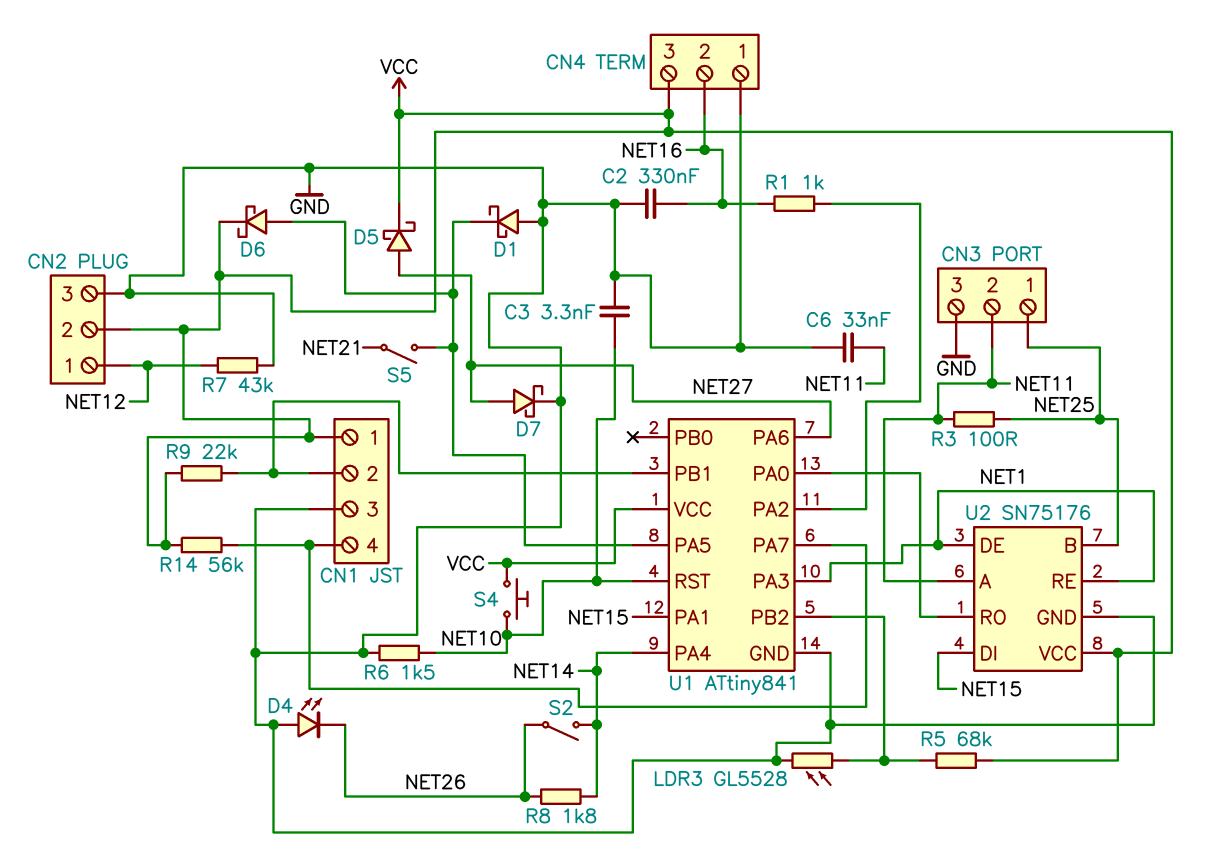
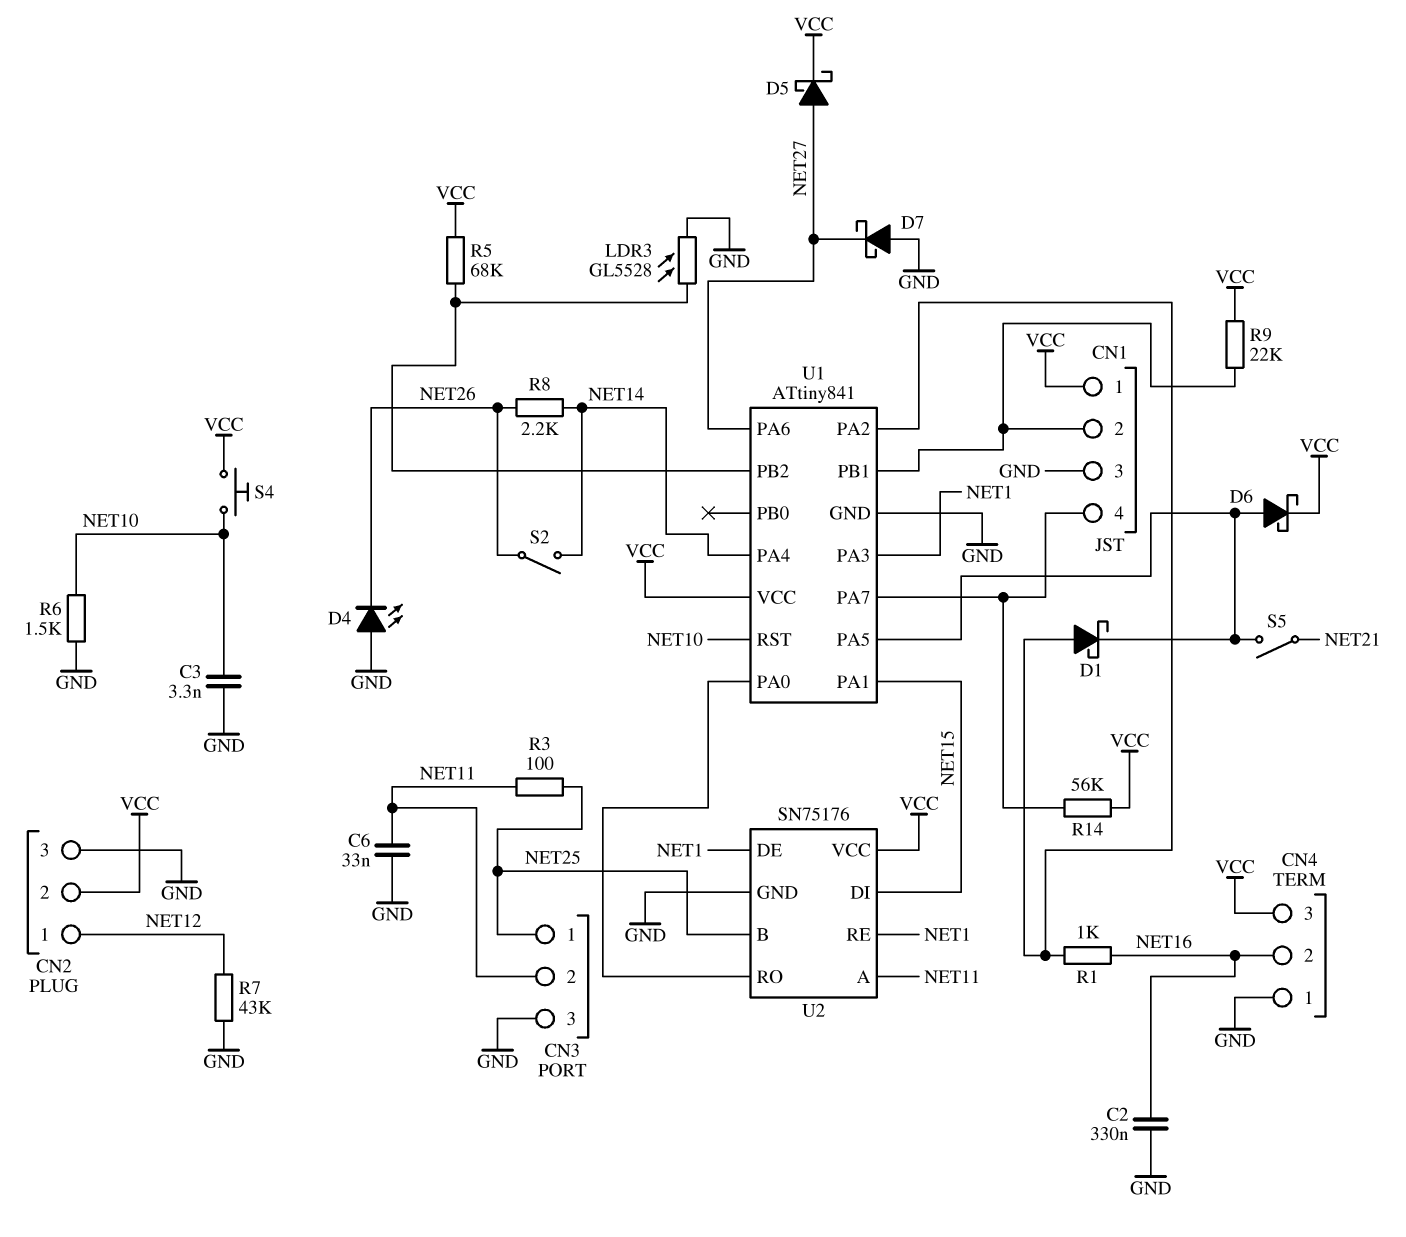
D1: schottky (A GND, K U1/PA5) -> schottky (A U1/PA2, K U1/PA5)
D7: schottky (A NET27, K GND) -> schottky (A GND, K NET27)
R8: 1.8k (NET14, NET26) -> 2.2k (NET14, NET26)

